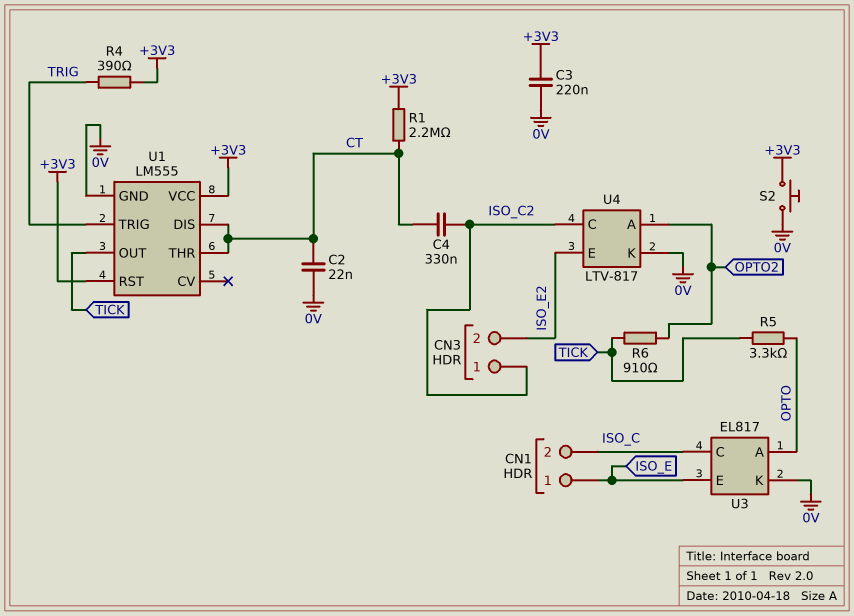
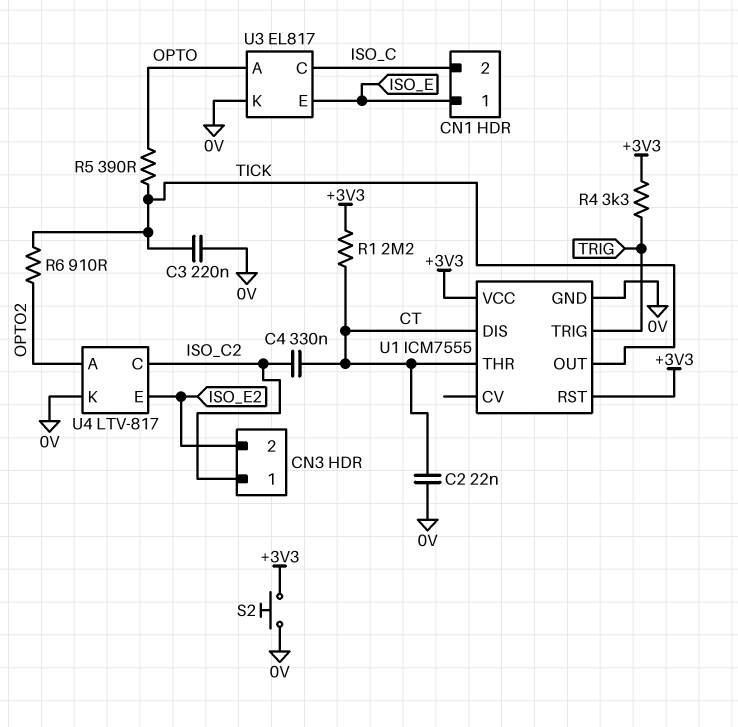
C3: 220nF (+3V3, 0V) -> 220nF (0V, TICK)
R4: 390 (+3V3, TRIG) -> 3.3k (+3V3, TRIG)
R5: 3.3k (OPTO, TICK) -> 390 (OPTO, TICK)
U1: LM555 -> ICM7555

